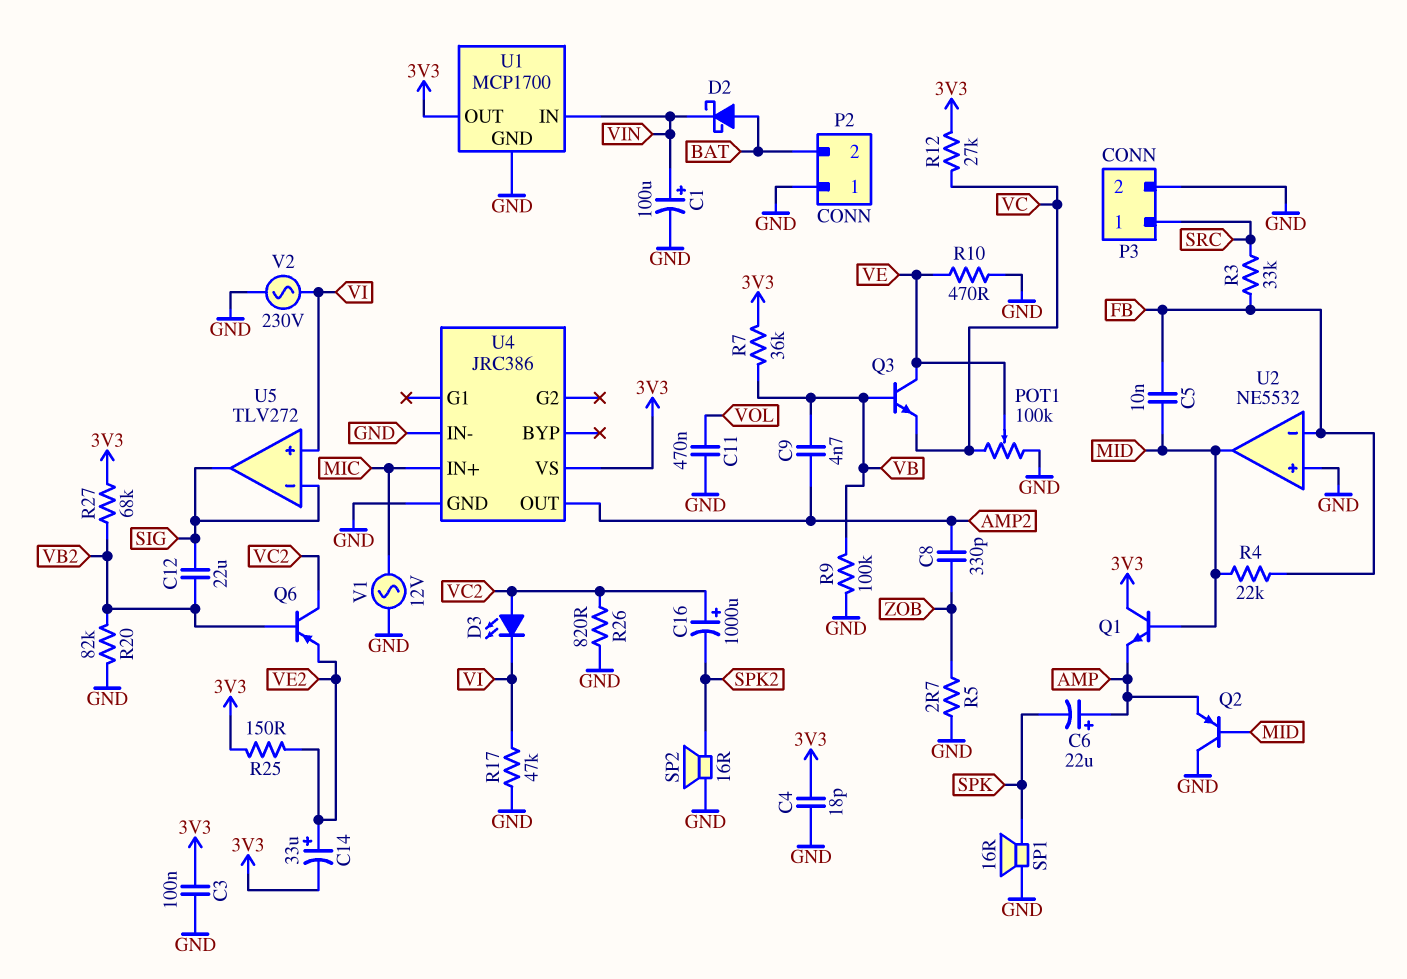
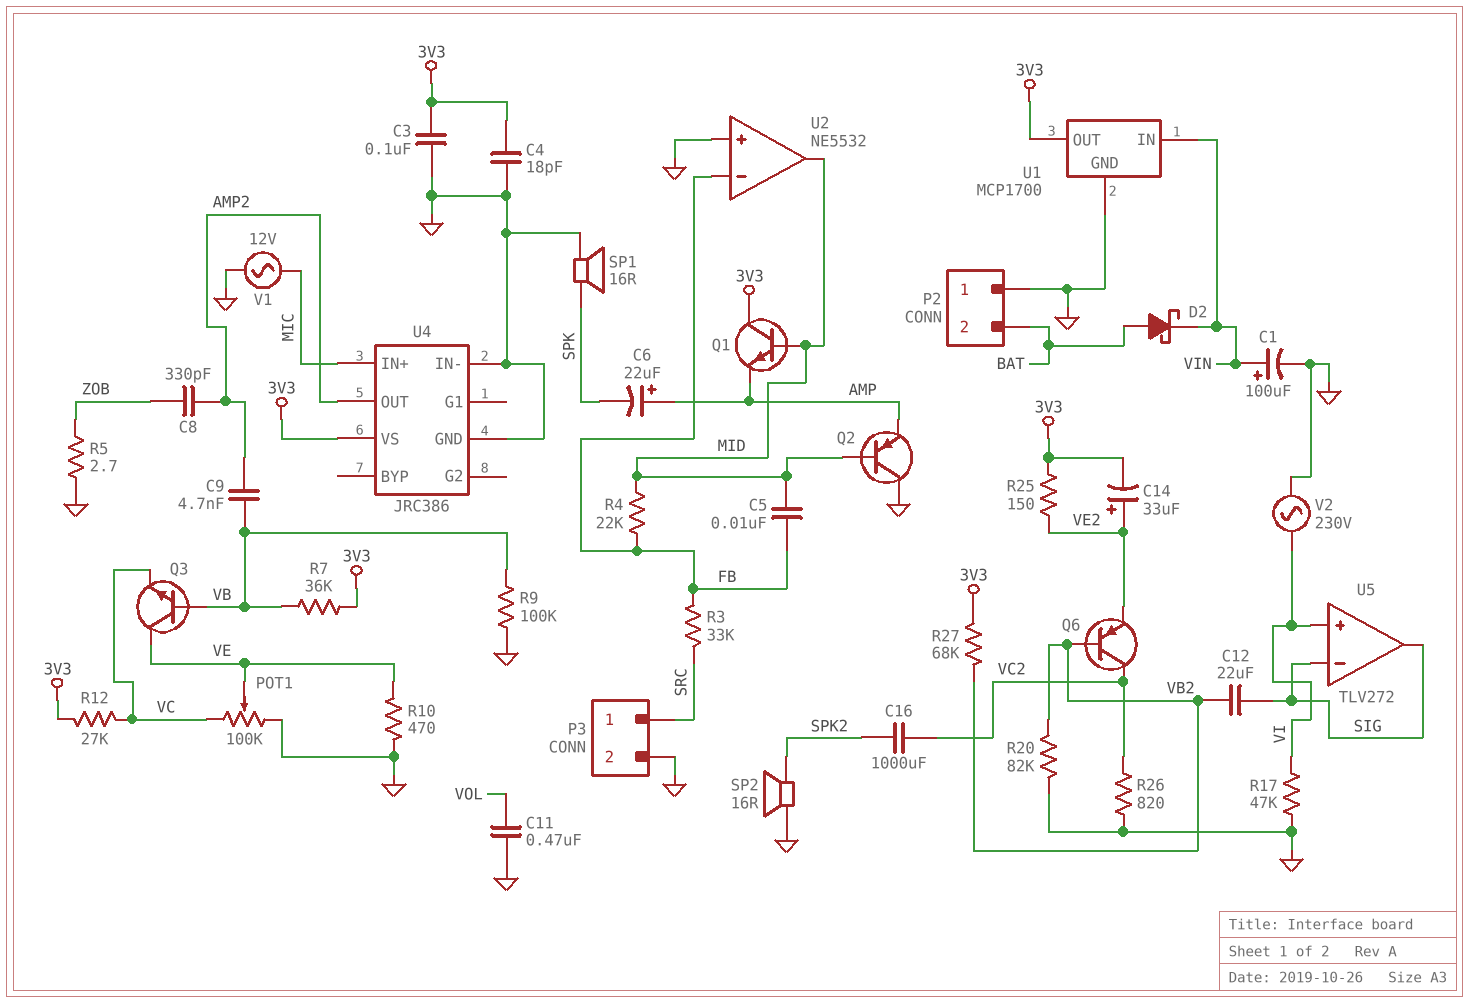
C16: 1000uF (plus VC2, minus SPK2) -> 1000uF (SPK2, VC2)
D3: LED (A VC2, K VI) -> none

